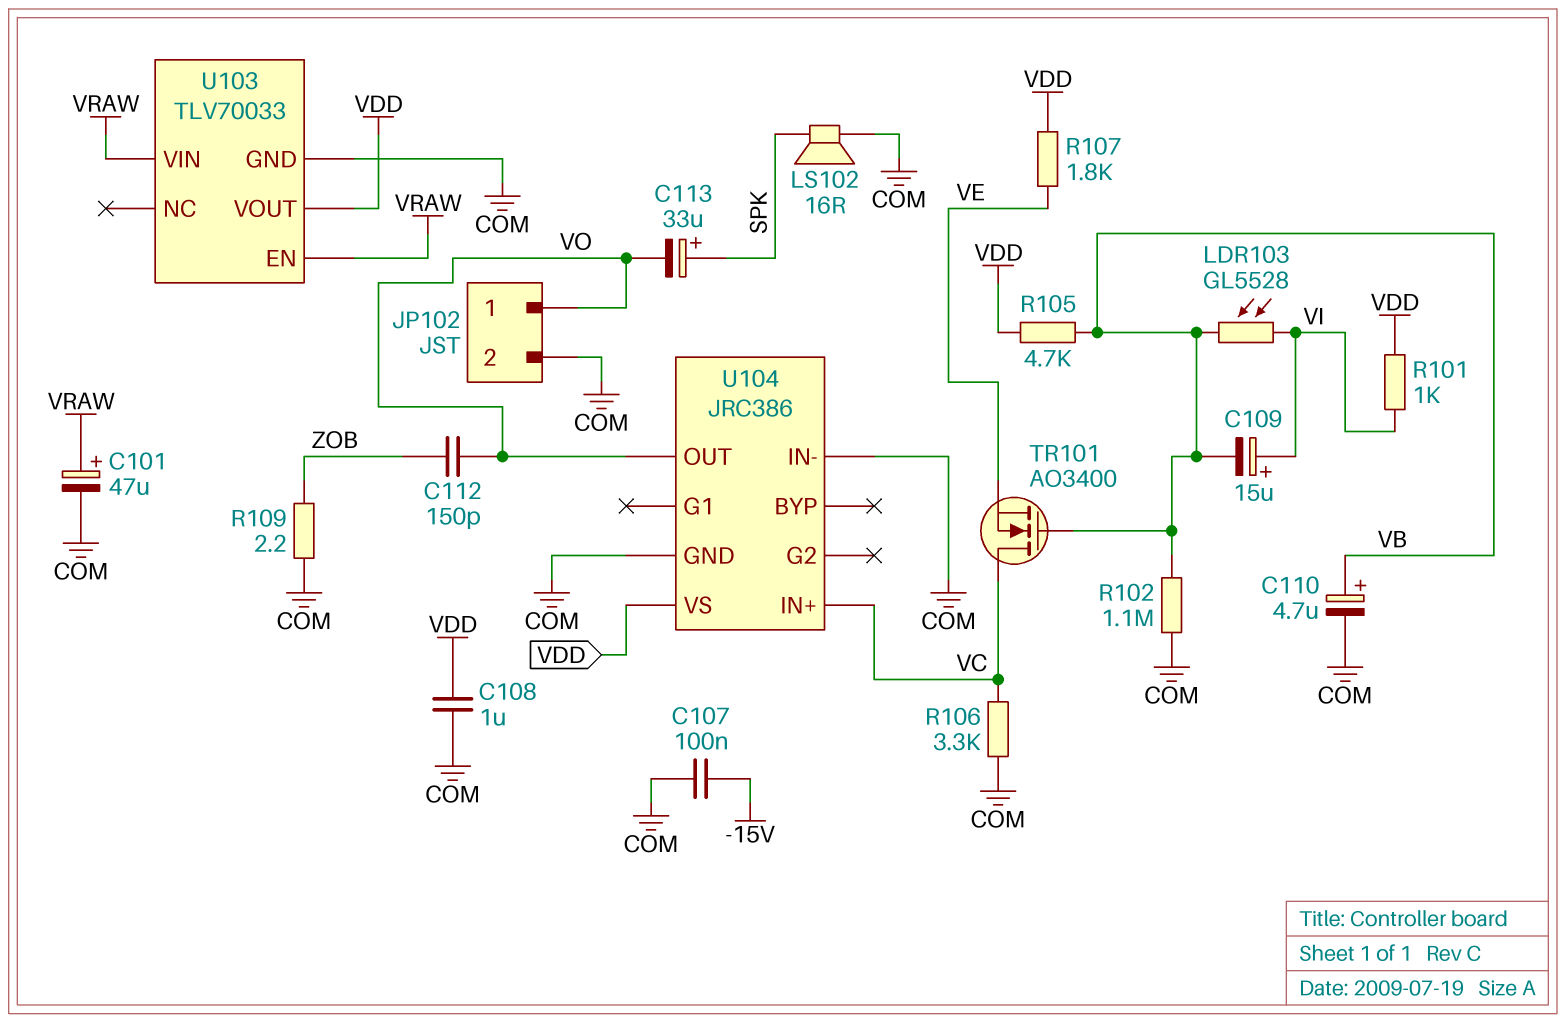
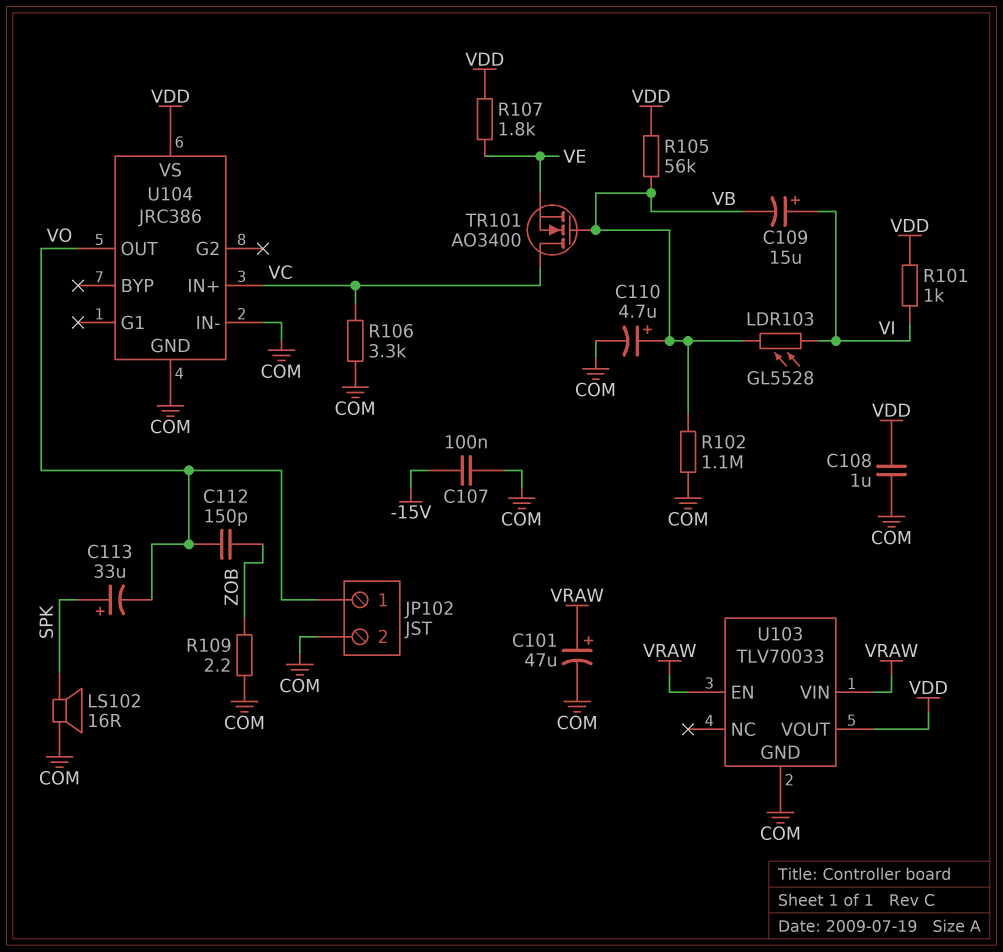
R105: 4.7k (VB, VDD) -> 56k (VB, VDD)

